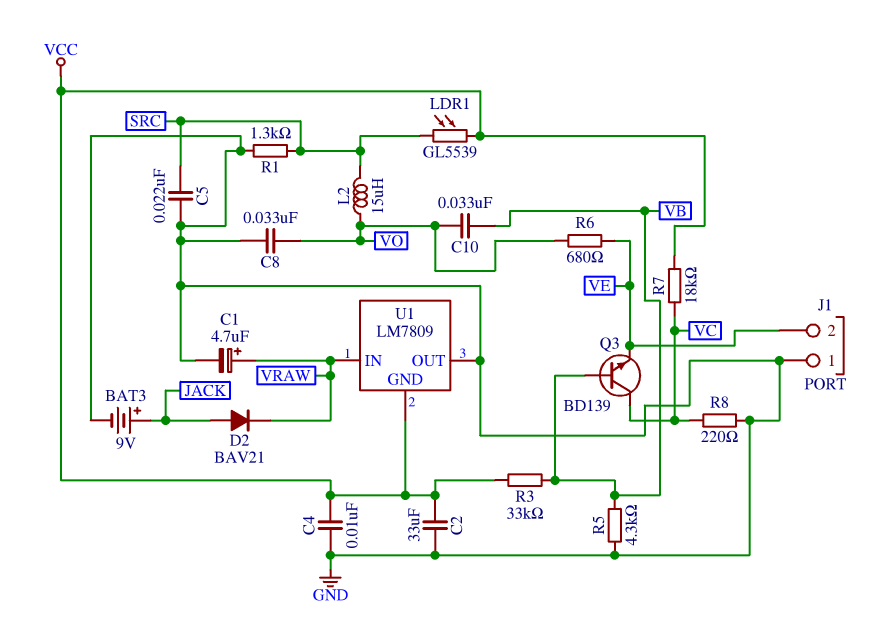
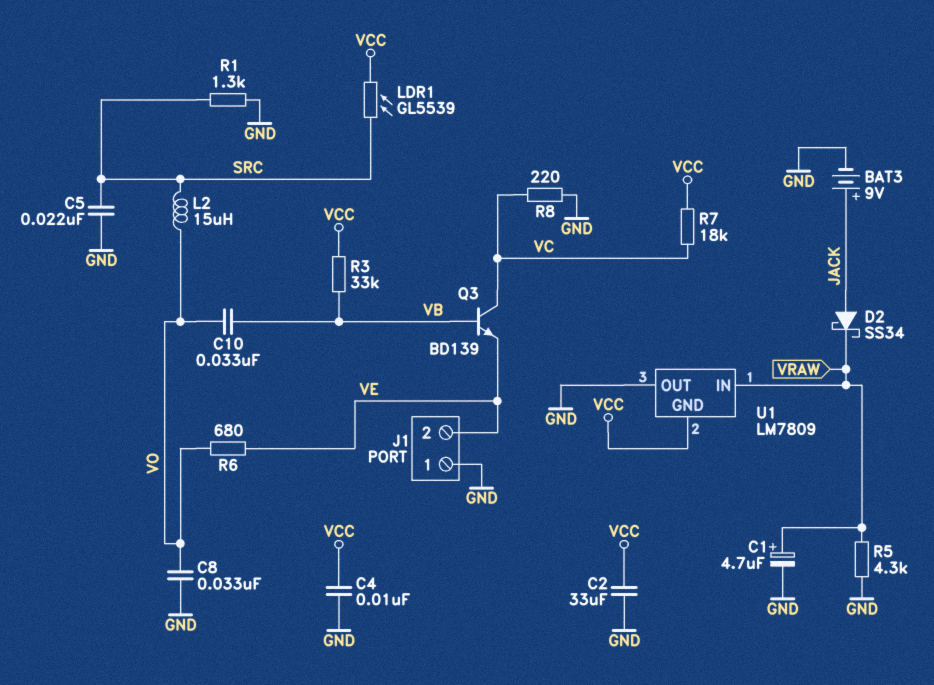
D2: diode BAV21 (A JACK, K VRAW) -> schottky SS34 (A JACK, K VRAW)
R5: 4.3k (GND, VB) -> 4.3k (GND, VRAW)

